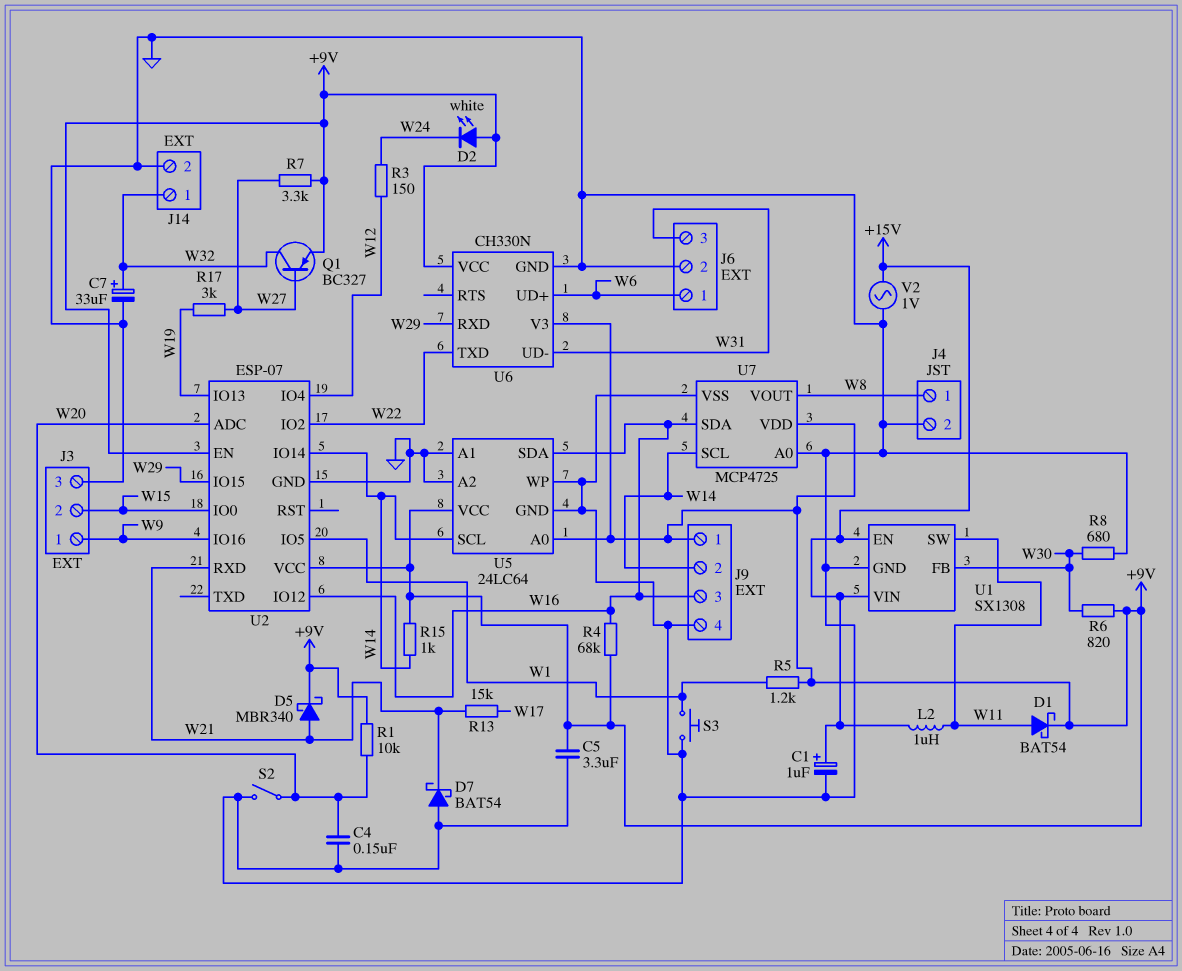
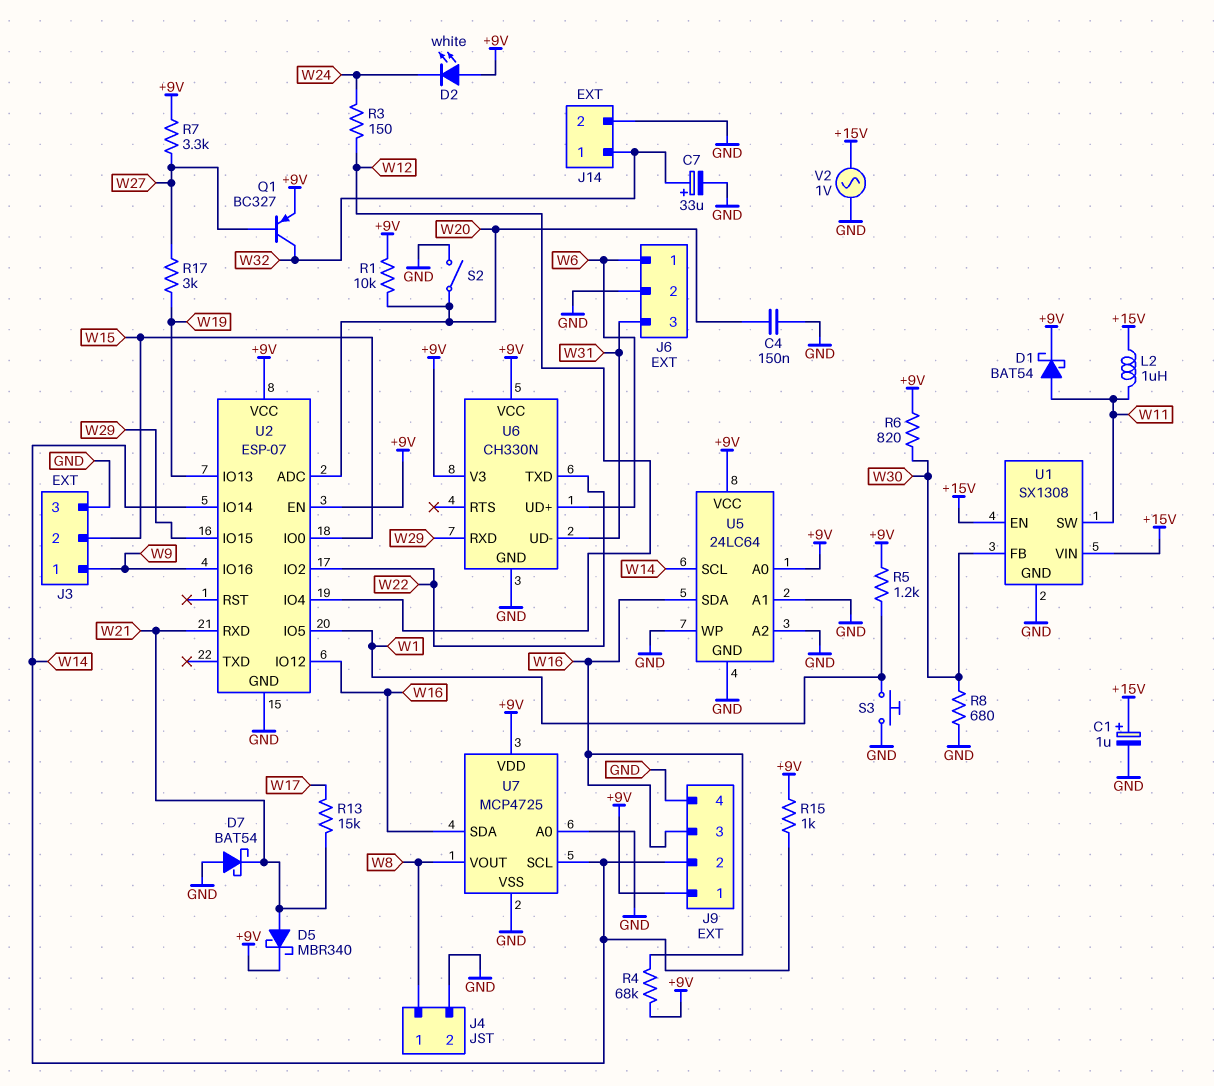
C5: 3.3uF (+9V, GND) -> none

